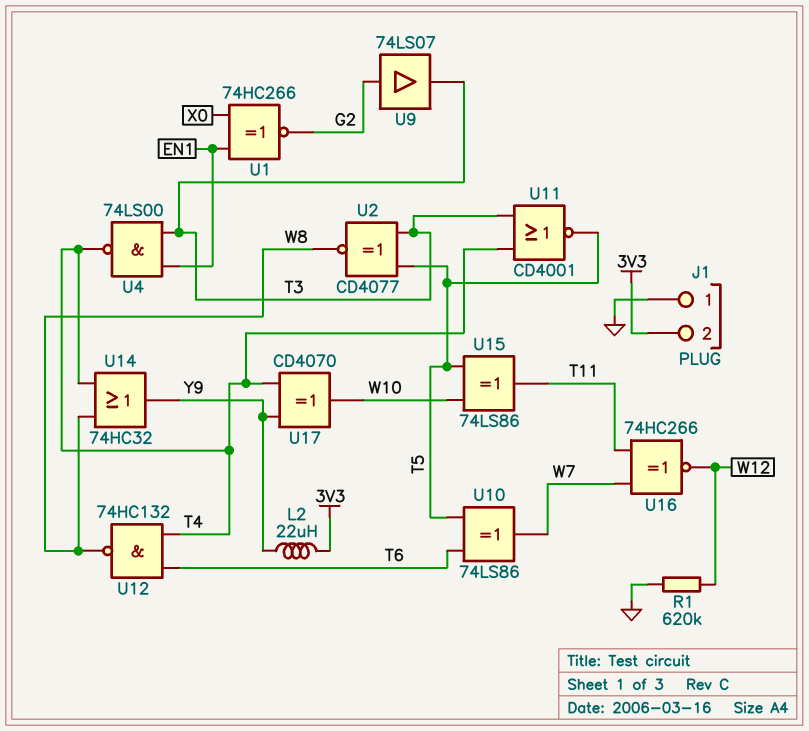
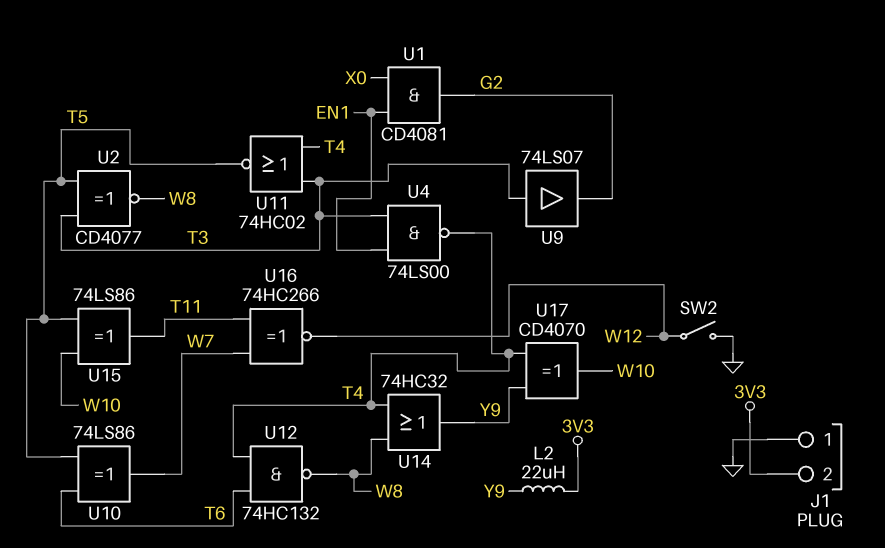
R1: 620k (GND, W12) -> none
SW2: none -> switch (GND, W12)
U1: XNOR 74HC266 (in EN1, in X0, out G2) -> AND CD4081 (in EN1, in X0, out G2)
U9: buffer 74LS07 (in G2, out T3) -> buffer 74LS07 (in T3, out G2)
U11: NOR CD4001 (in T3, in T4, out T5) -> NOR 74HC02 (in T3, in T4, out T5)

